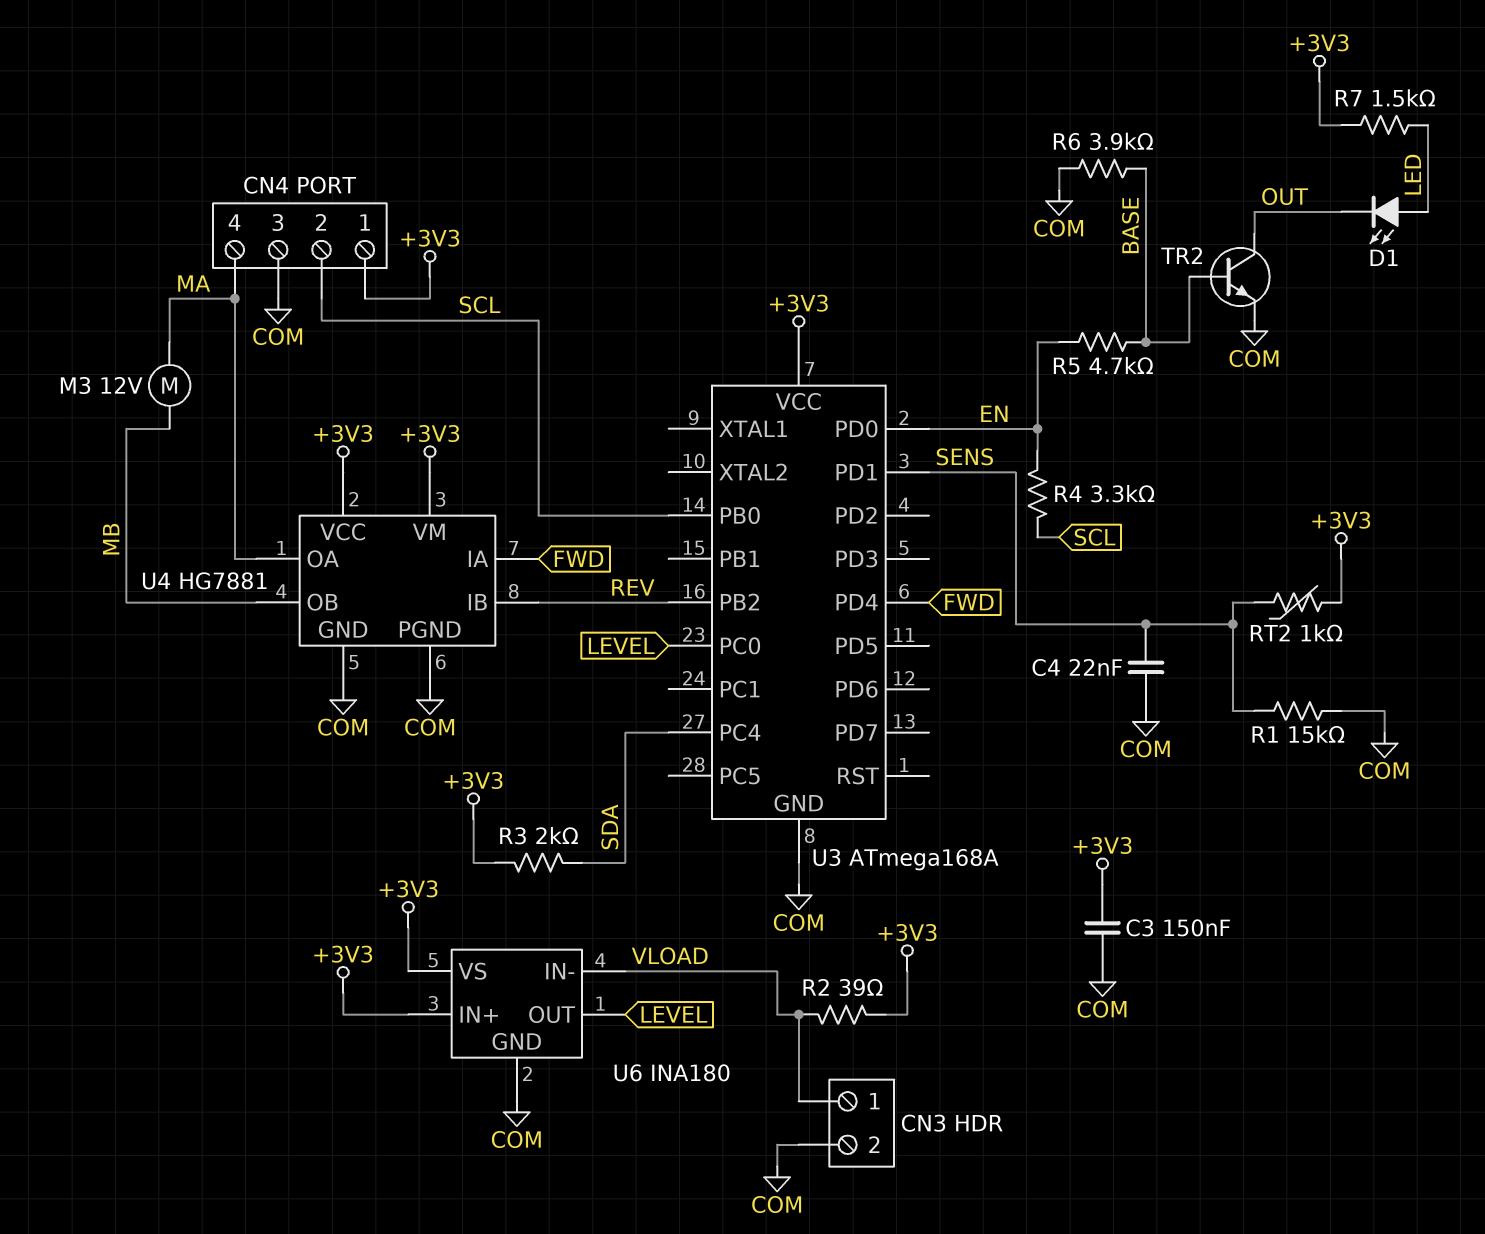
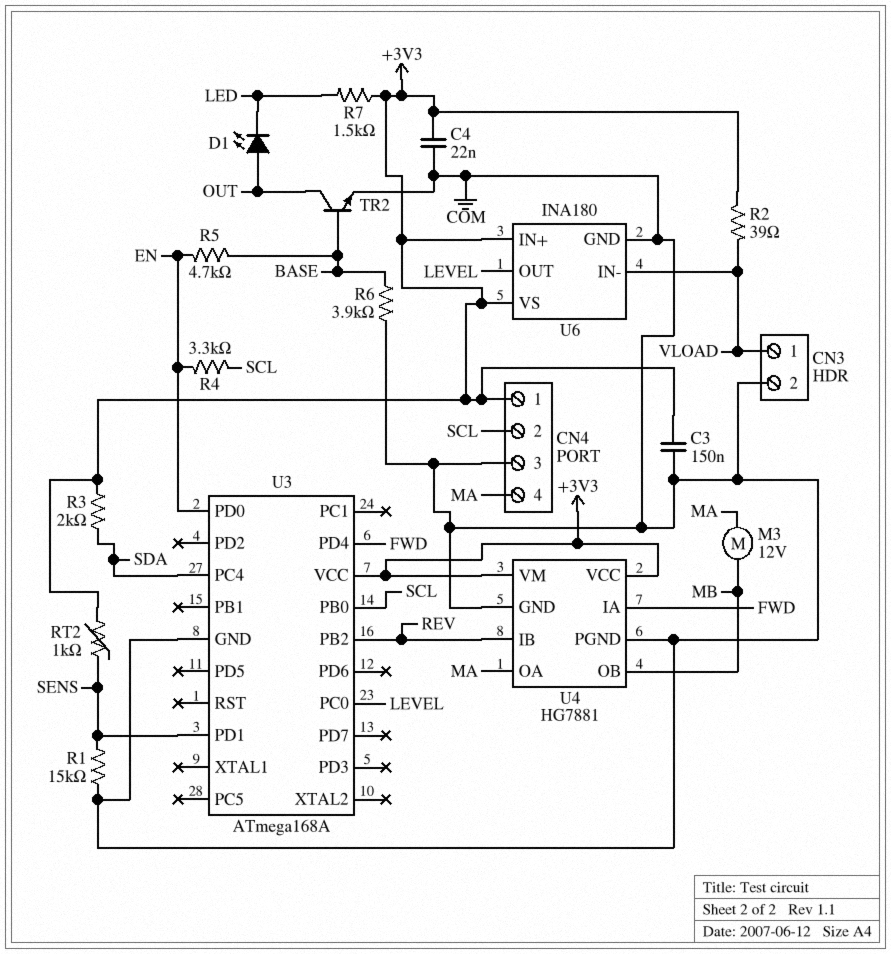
C4: 22nF (COM, SENS) -> 22nF (+3V3, COM)
D1: LED (A LED, K OUT) -> LED (A OUT, K LED)

